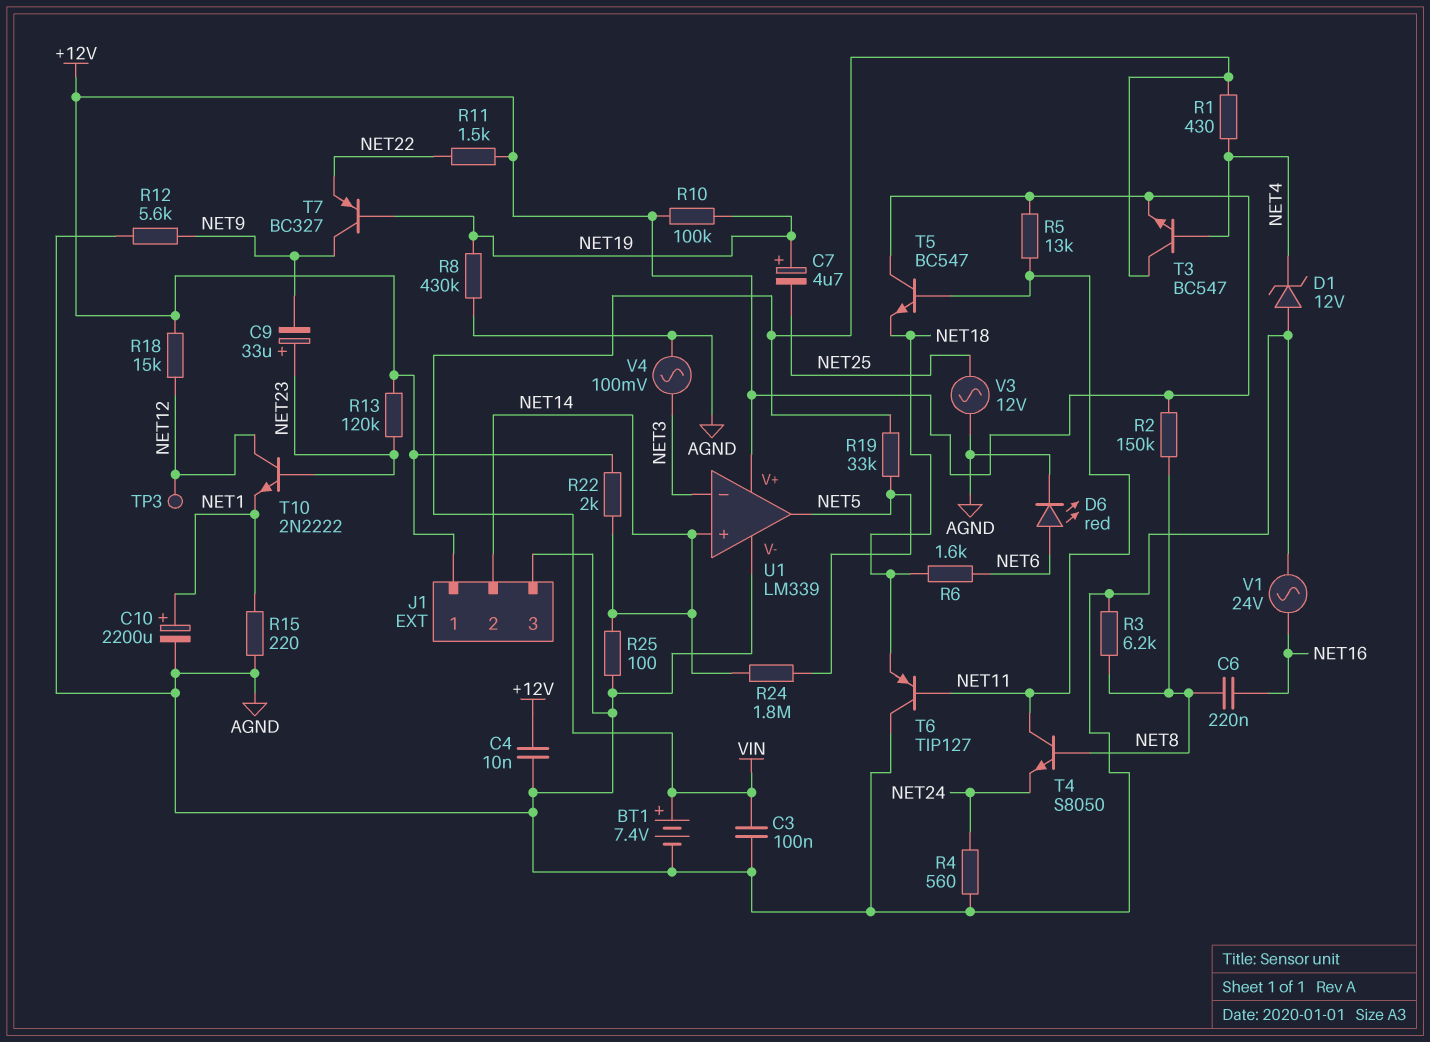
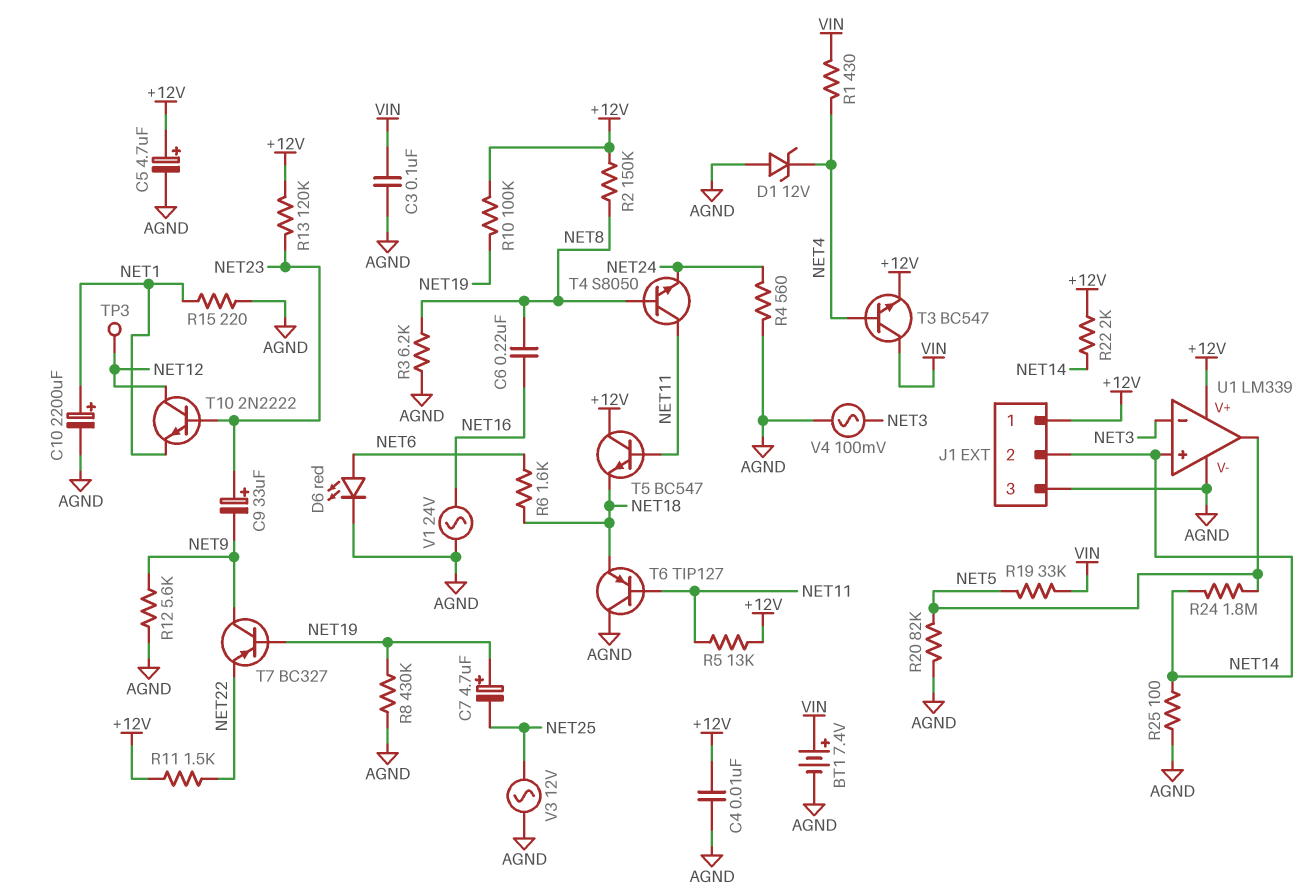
C5: none -> 4.7uF (plus +12V, minus AGND)
R18: 15k (+12V, NET12) -> none
R20: none -> 82k (AGND, NET5)

